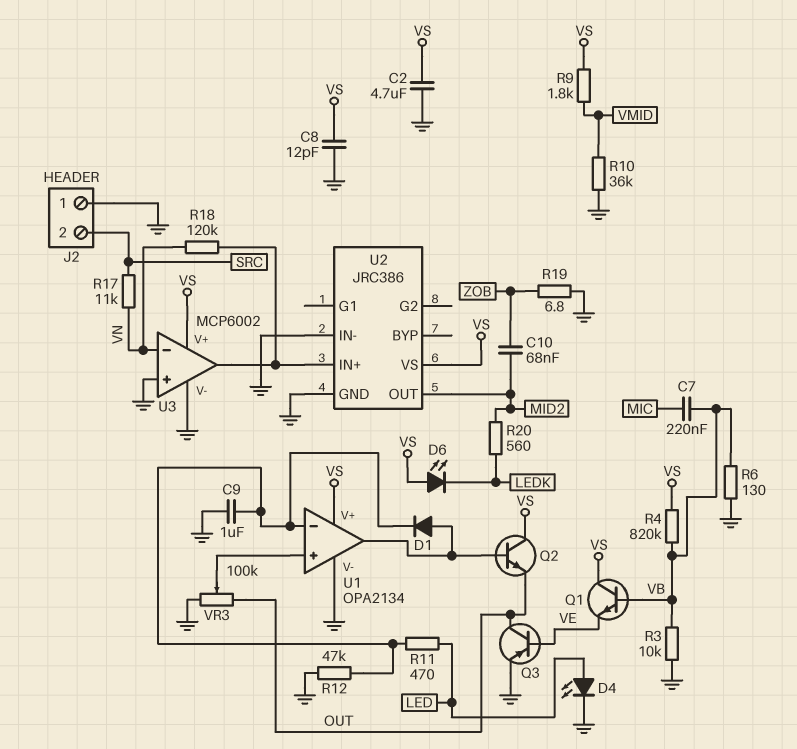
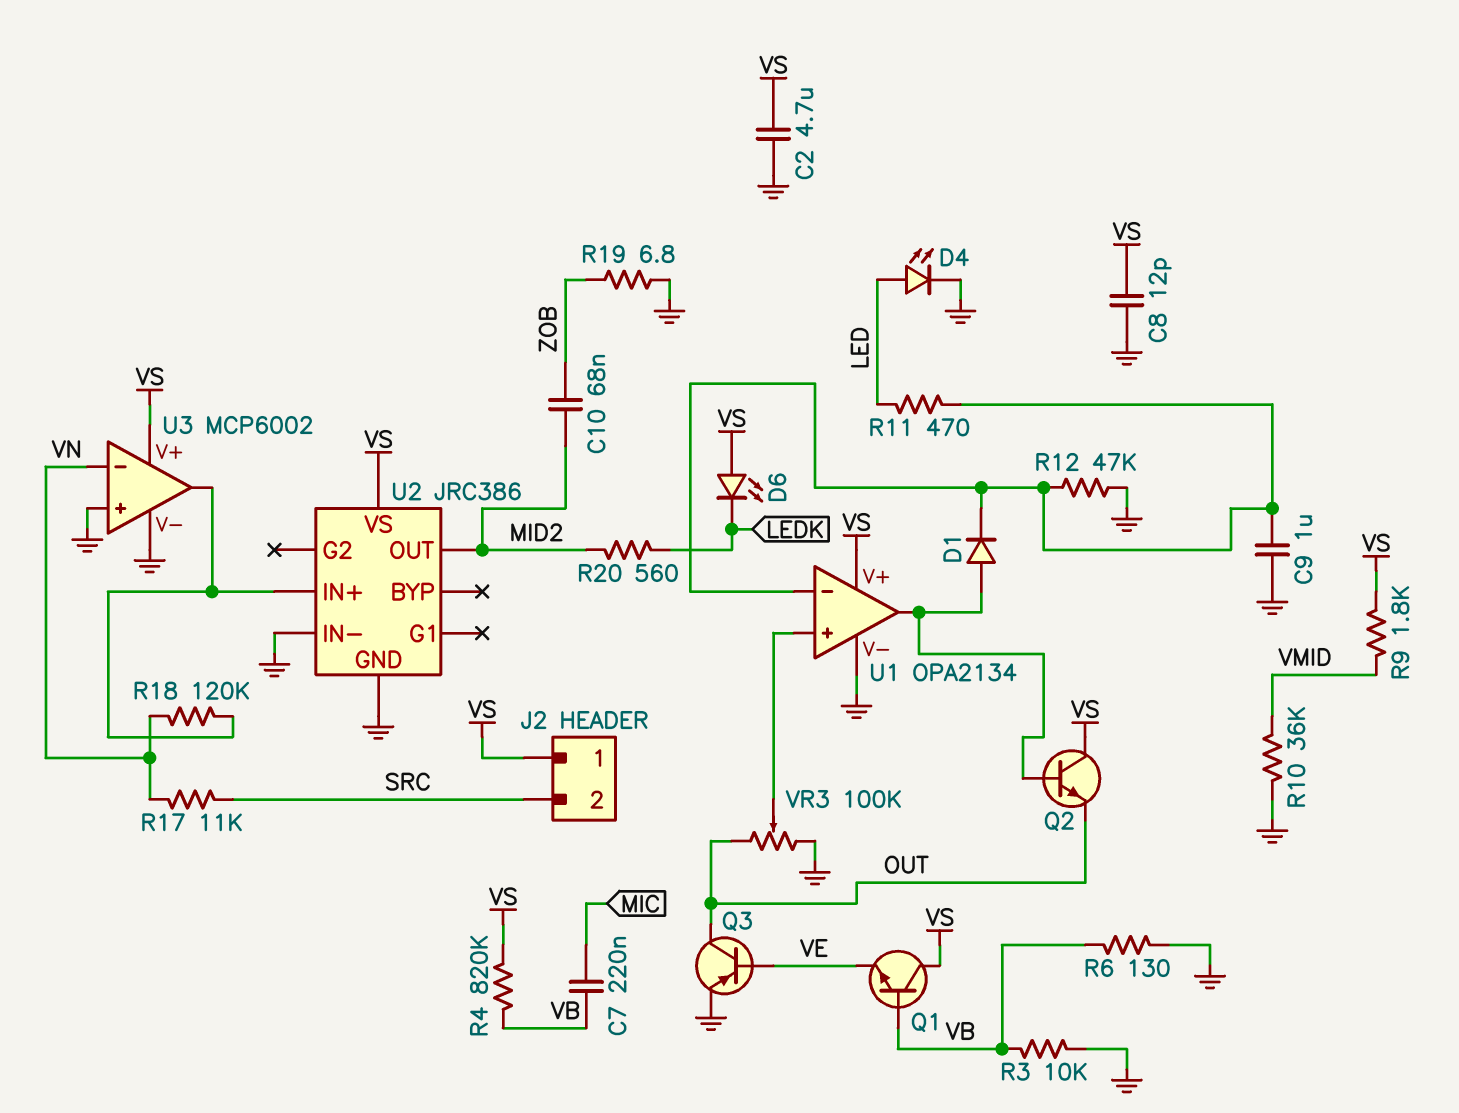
J2 pin 1: GND -> VS

